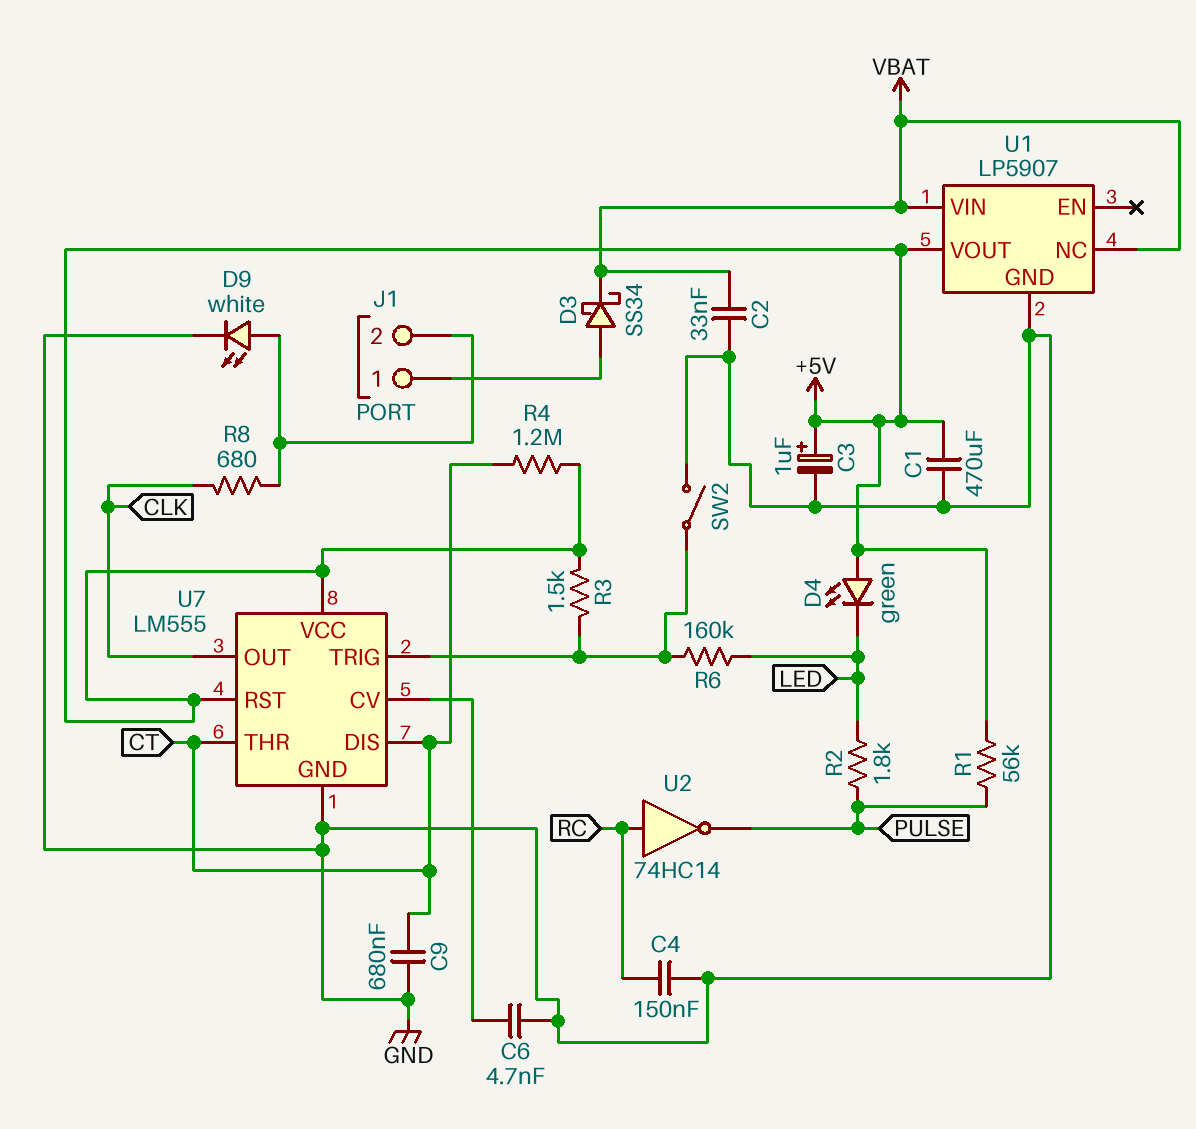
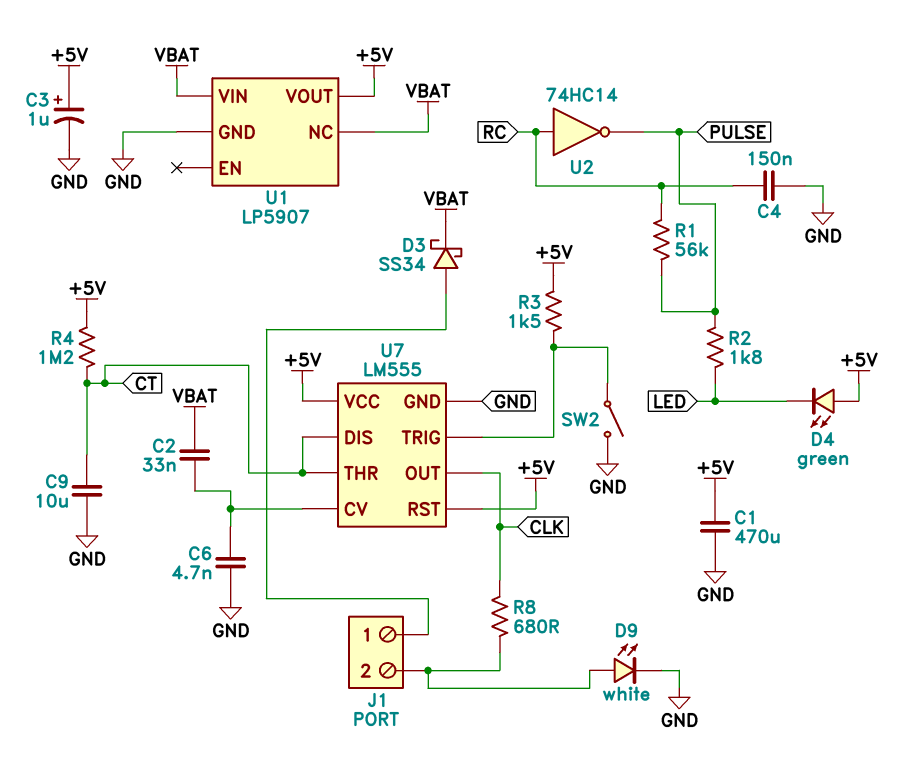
C2: 33nF (GND, VBAT) -> 33nF (U7/CV, VBAT)
C9: 680nF (CT, GND) -> 10uF (CT, GND)
R1: 56k (+5V, PULSE) -> 56k (PULSE, RC)
R6: 160k (LED, U7/TRIG) -> none

